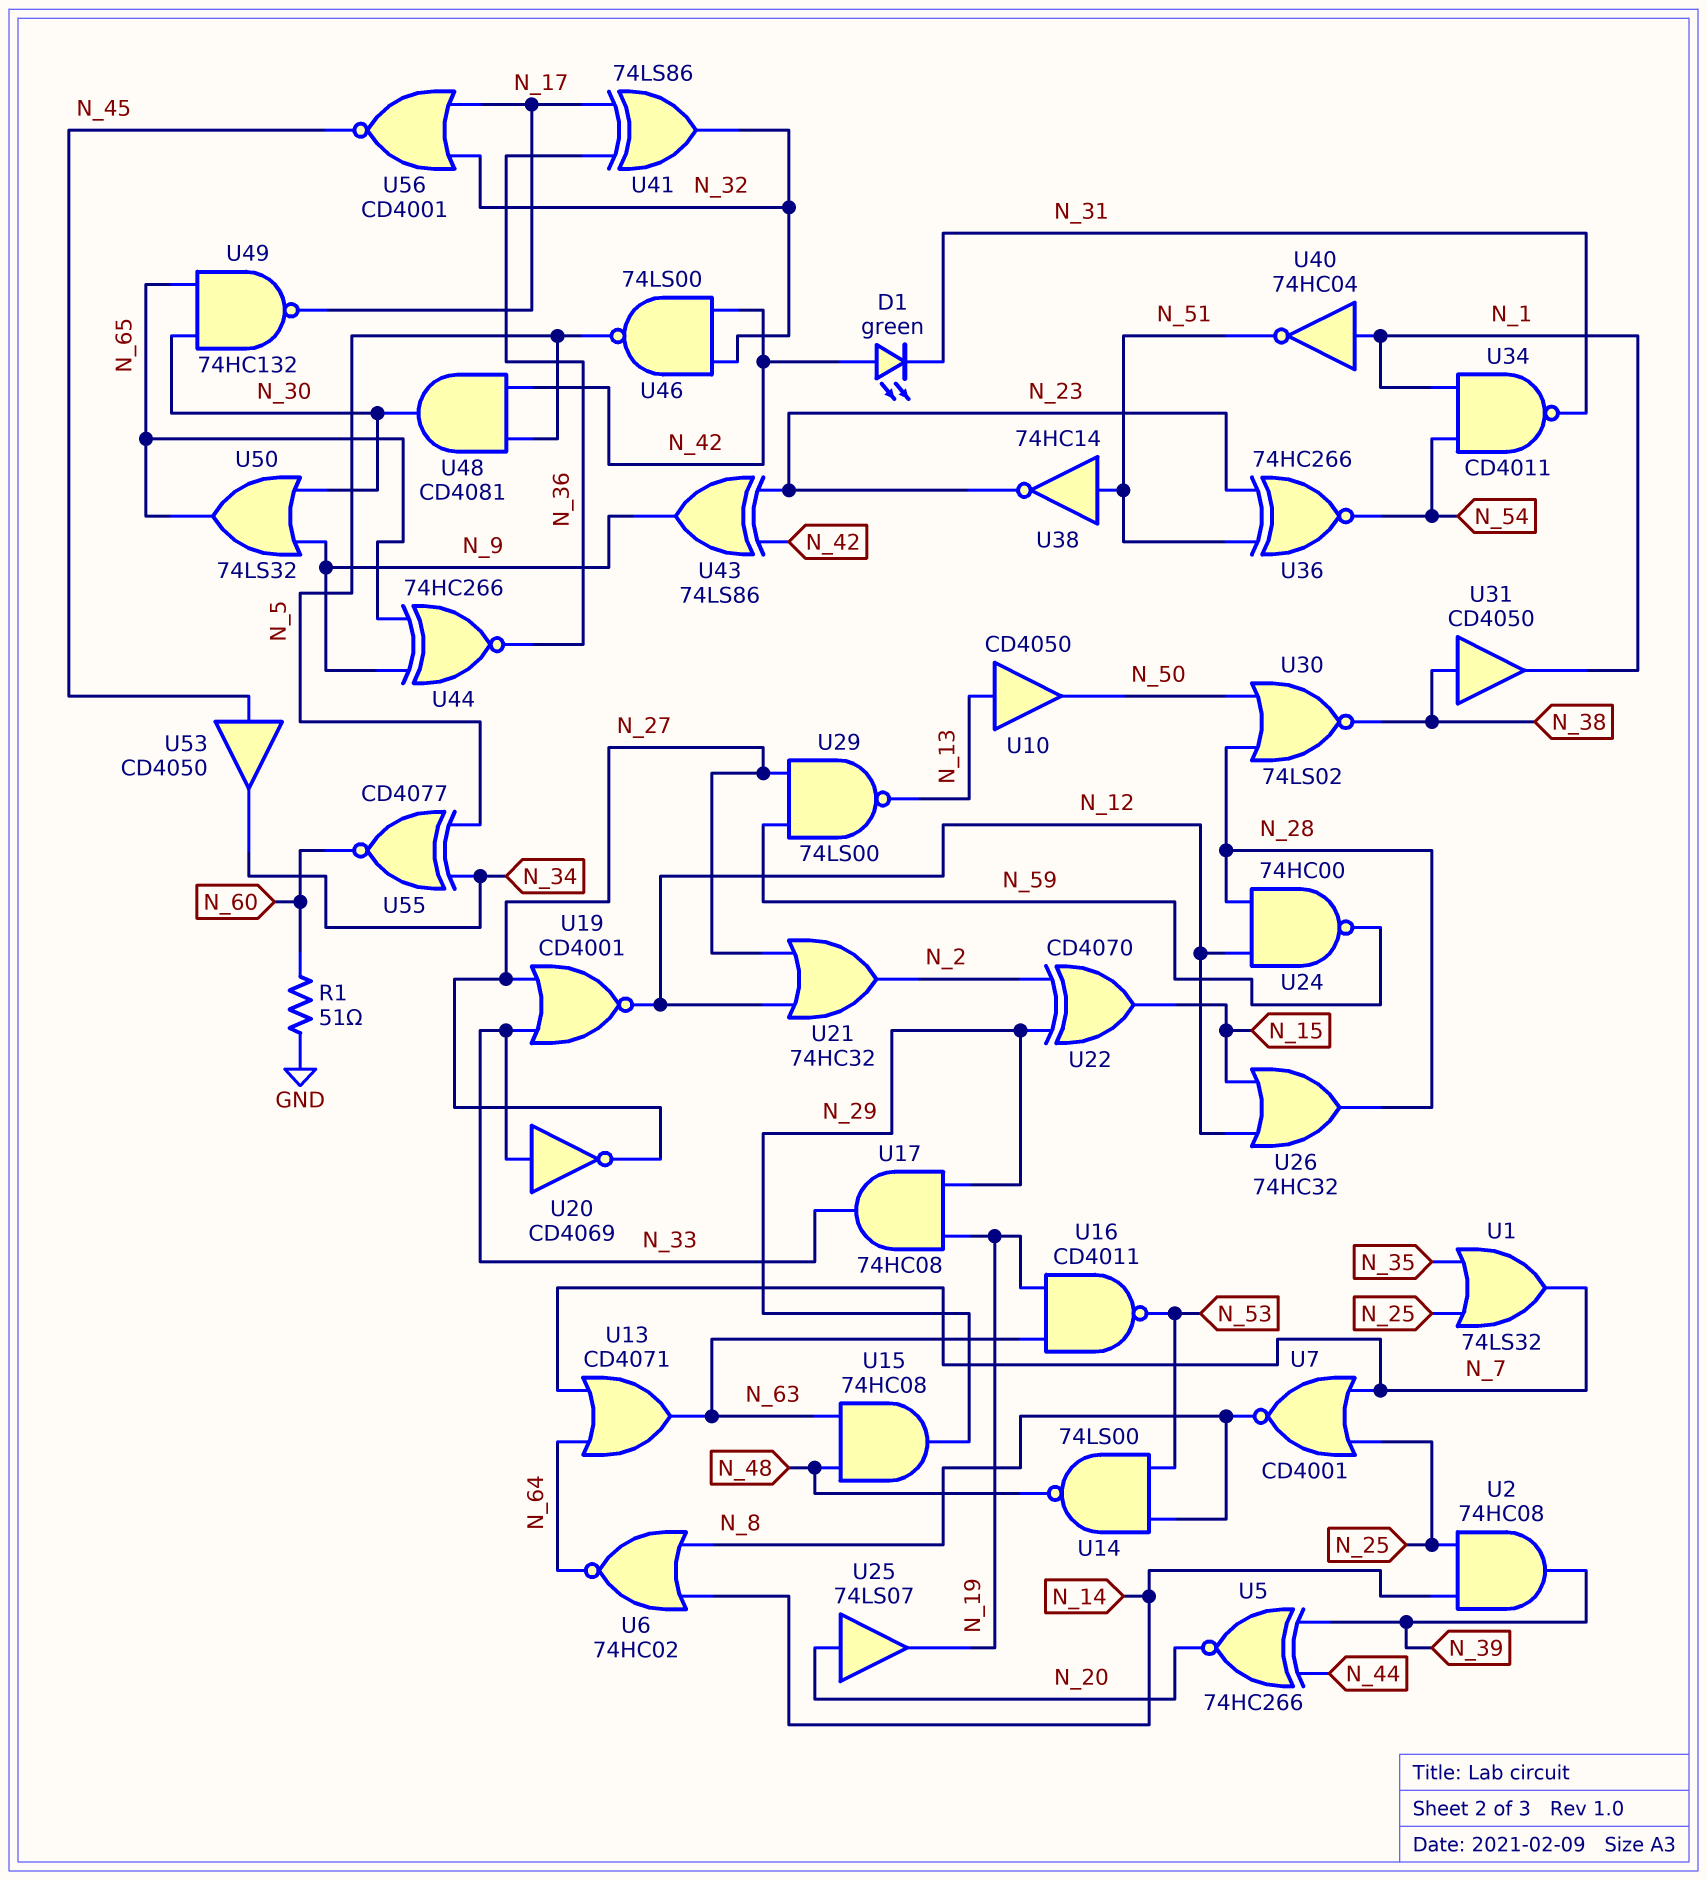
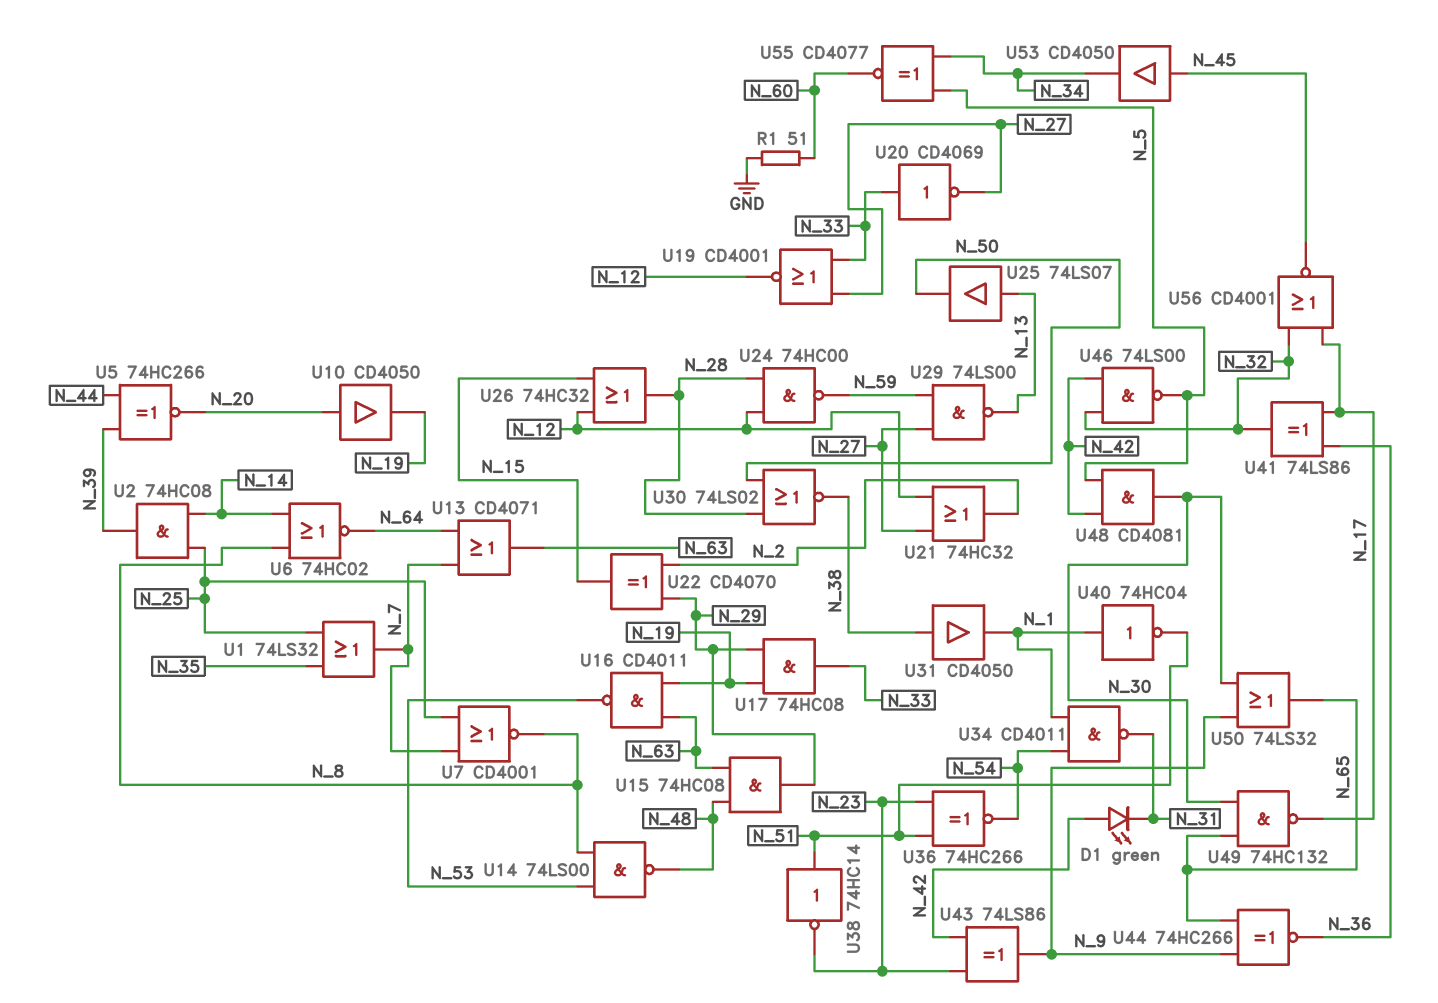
U10: buffer CD4050 (in N_13, out N_50) -> buffer CD4050 (in N_20, out N_19)
U25: buffer 74LS07 (in N_20, out N_19) -> buffer 74LS07 (in N_13, out N_50)

